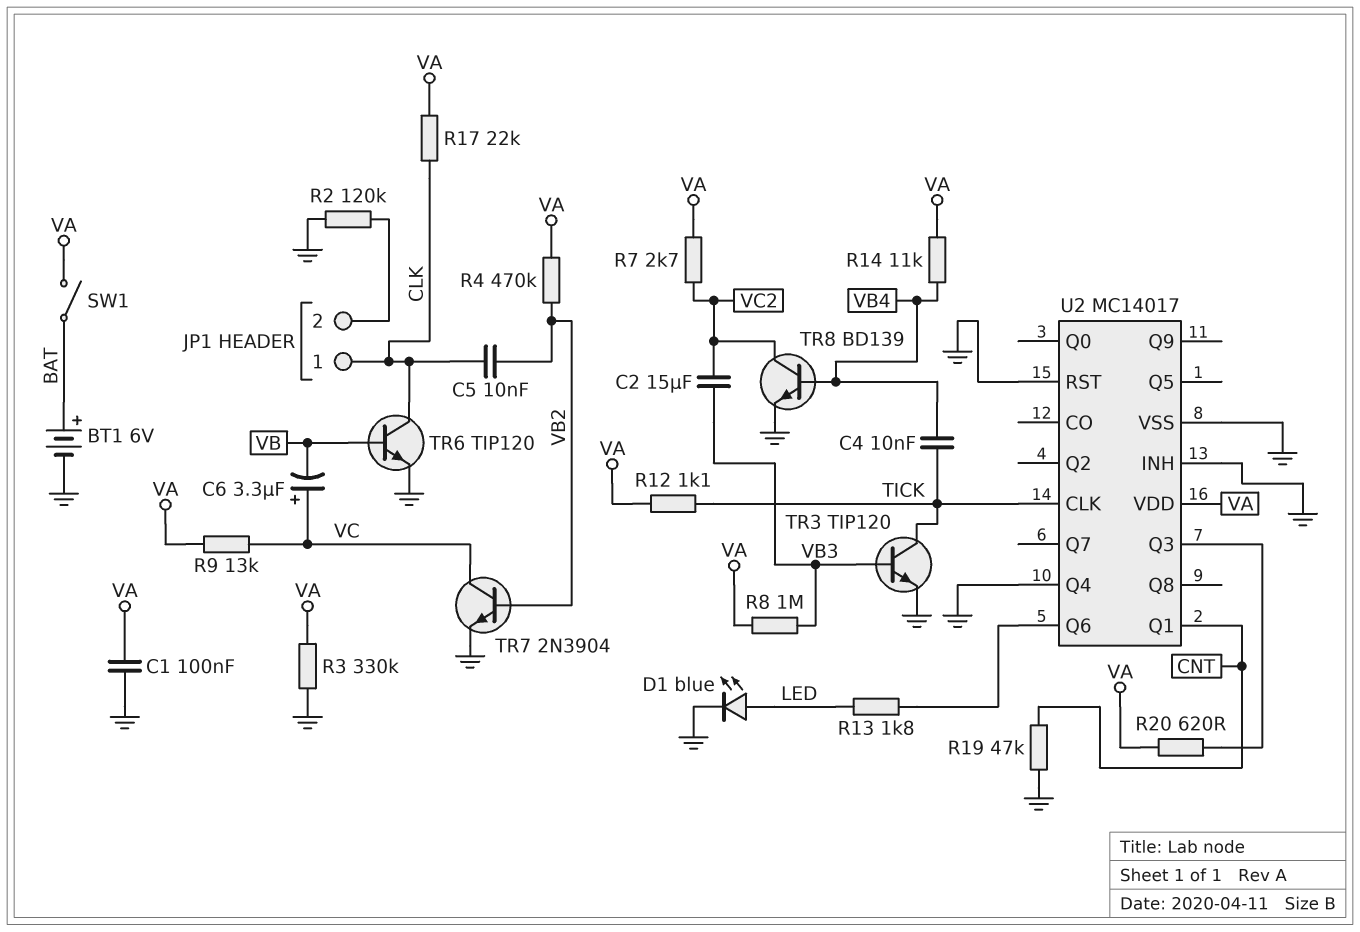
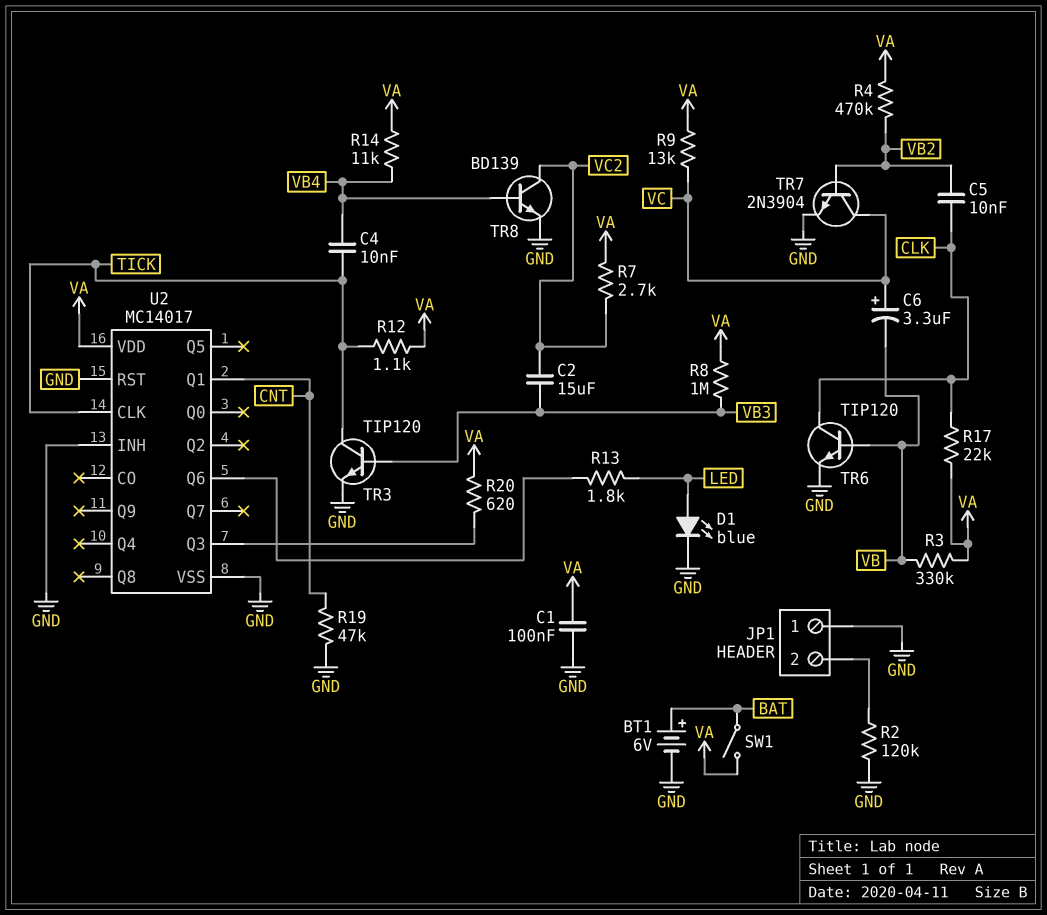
JP1 pin 1: CLK -> GND
R3: 330k (GND, VA) -> 330k (VA, VB)
U2 pin Q4: GND -> none

